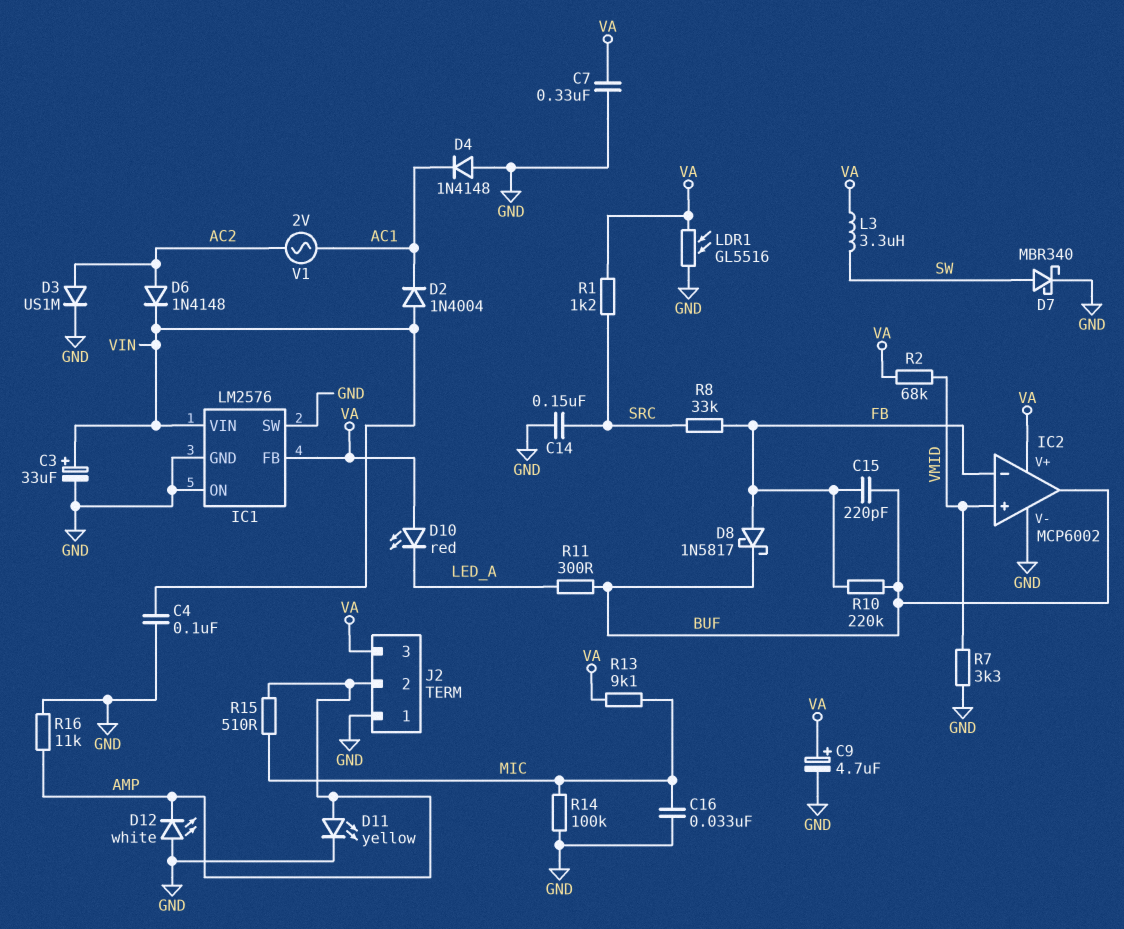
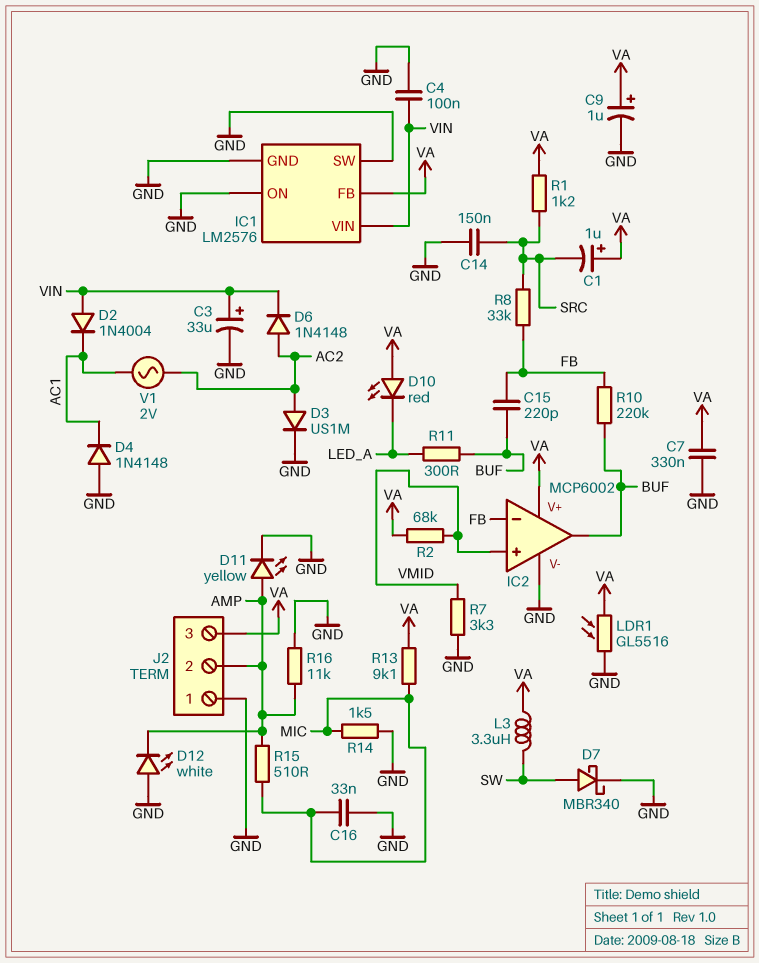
C1: none -> 1uF (plus VA, minus SRC)
C9: 4.7uF (plus VA, minus GND) -> 1uF (plus VA, minus GND)
D8: schottky 1N5817 (A FB, K BUF) -> none
R14: 100k (GND, MIC) -> 1.5k (GND, MIC)

